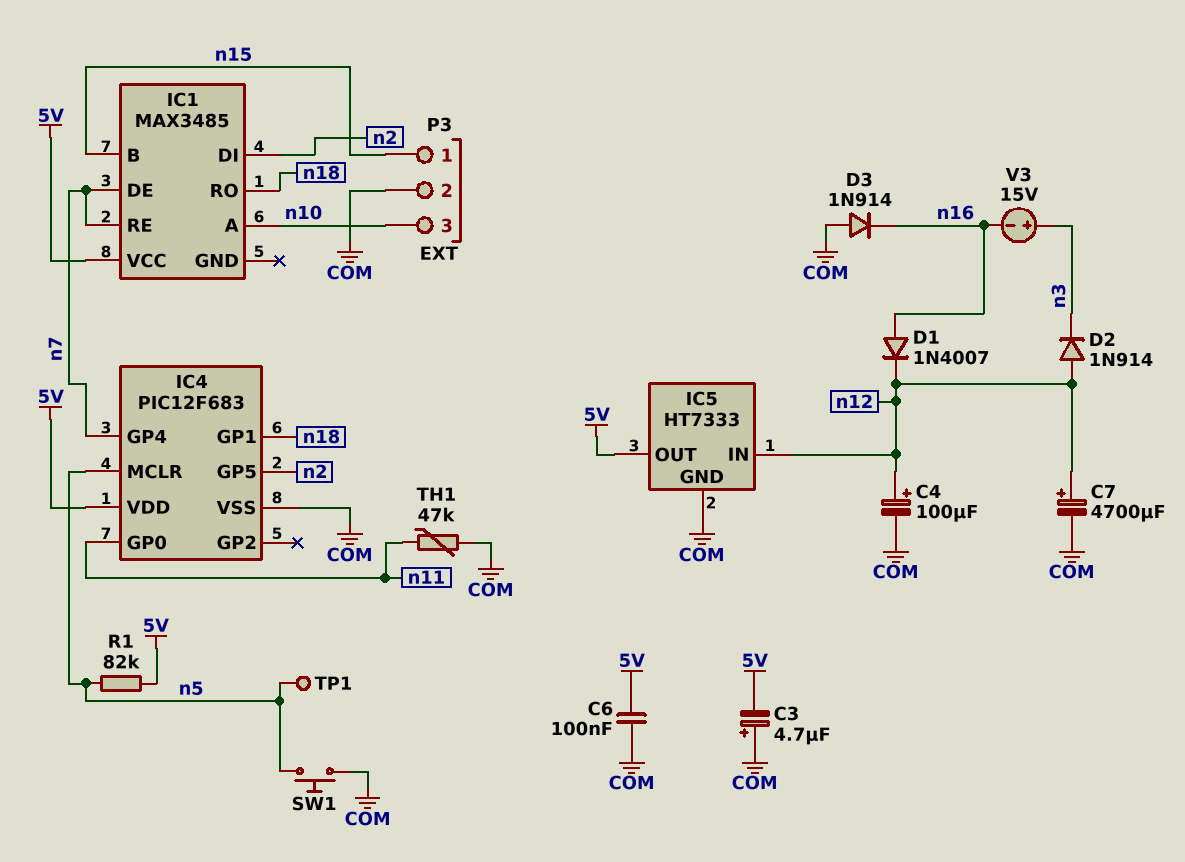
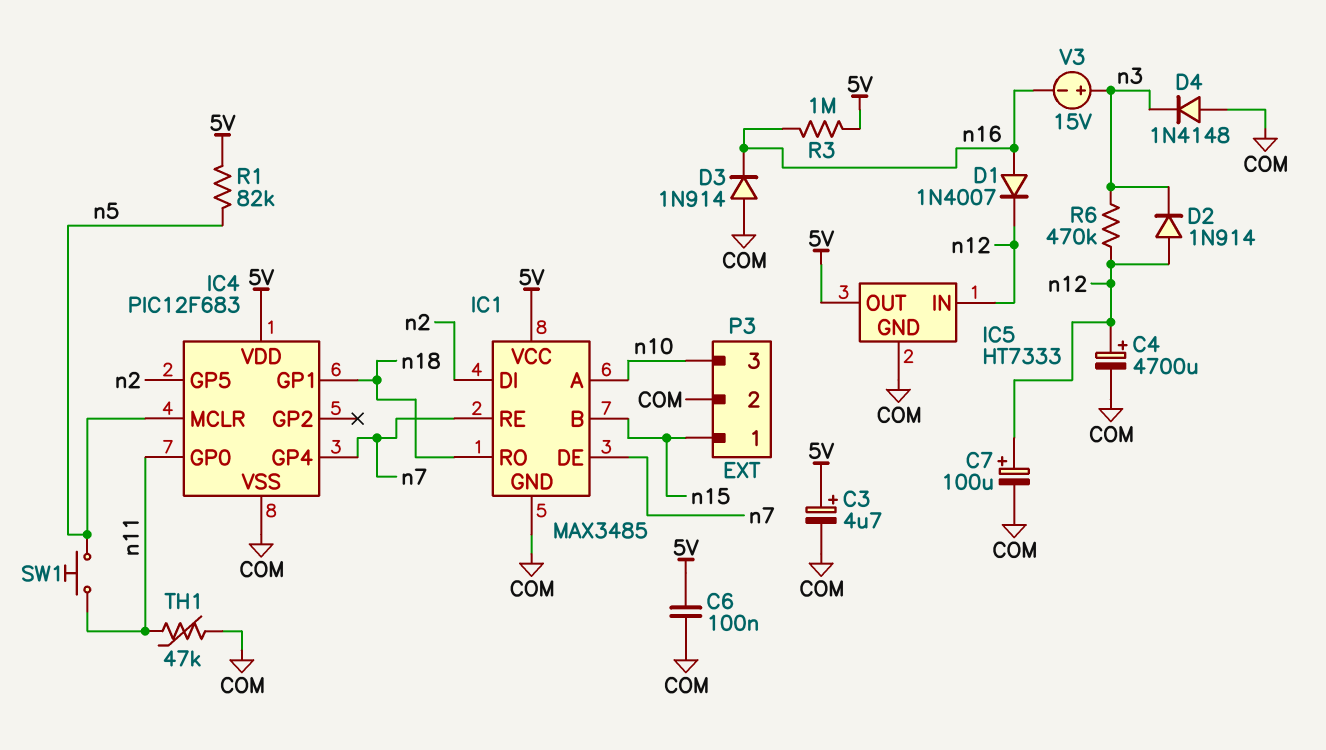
C3: 4.7uF (plus COM, minus 5V) -> 4.7uF (plus 5V, minus COM)
C4: 100uF (plus n12, minus COM) -> 4700uF (plus n12, minus COM)
C7: 4700uF (plus n12, minus COM) -> 100uF (plus n12, minus COM)
D4: none -> diode 1N4148 (A COM, K n3)
IC1 pin GND: none -> COM
R3: none -> 1M (5V, n16)
R6: none -> 470k (n3, n12)
SW1: button (COM, n5) -> button (n5, n11)
TP1: test point (n5) -> none

